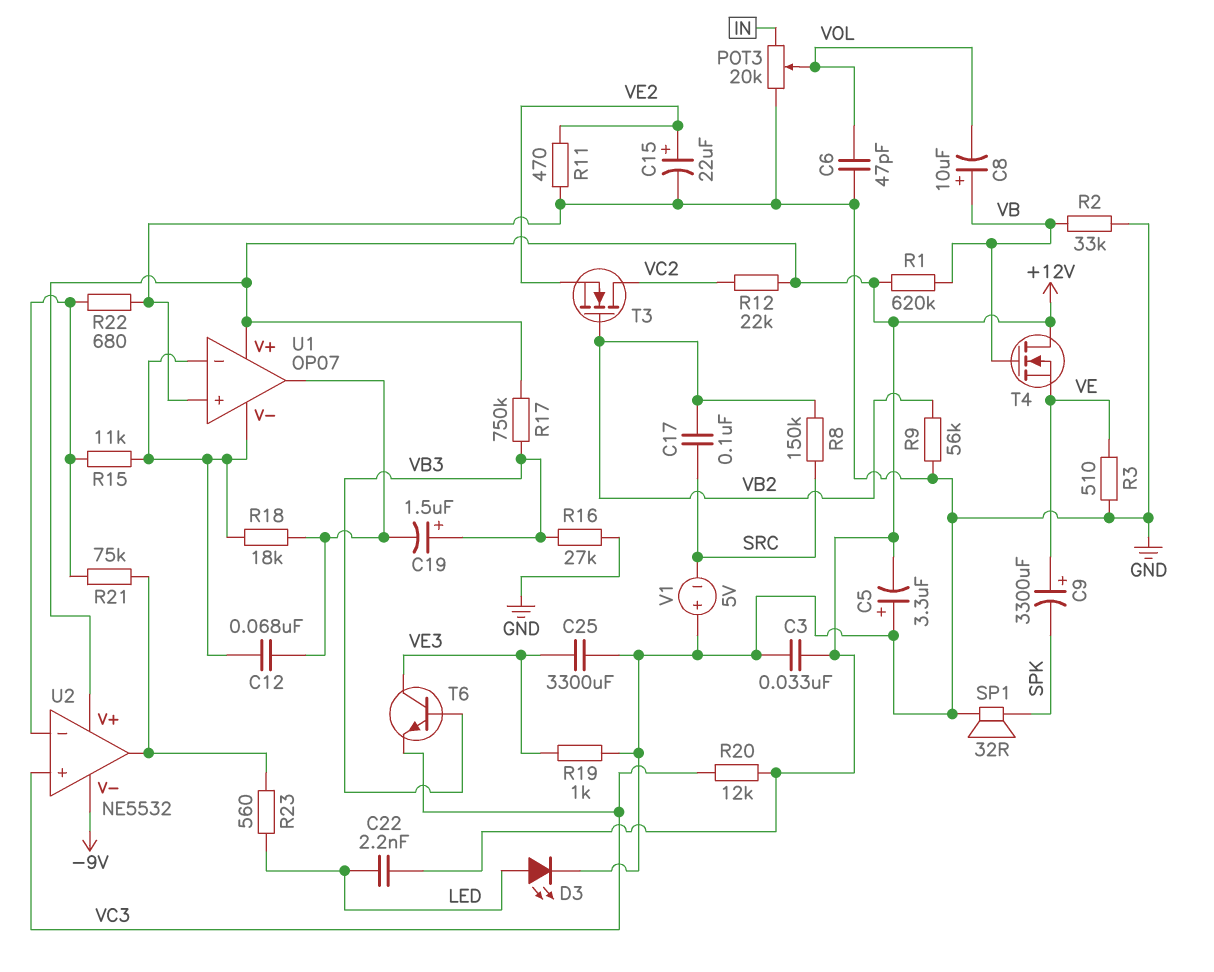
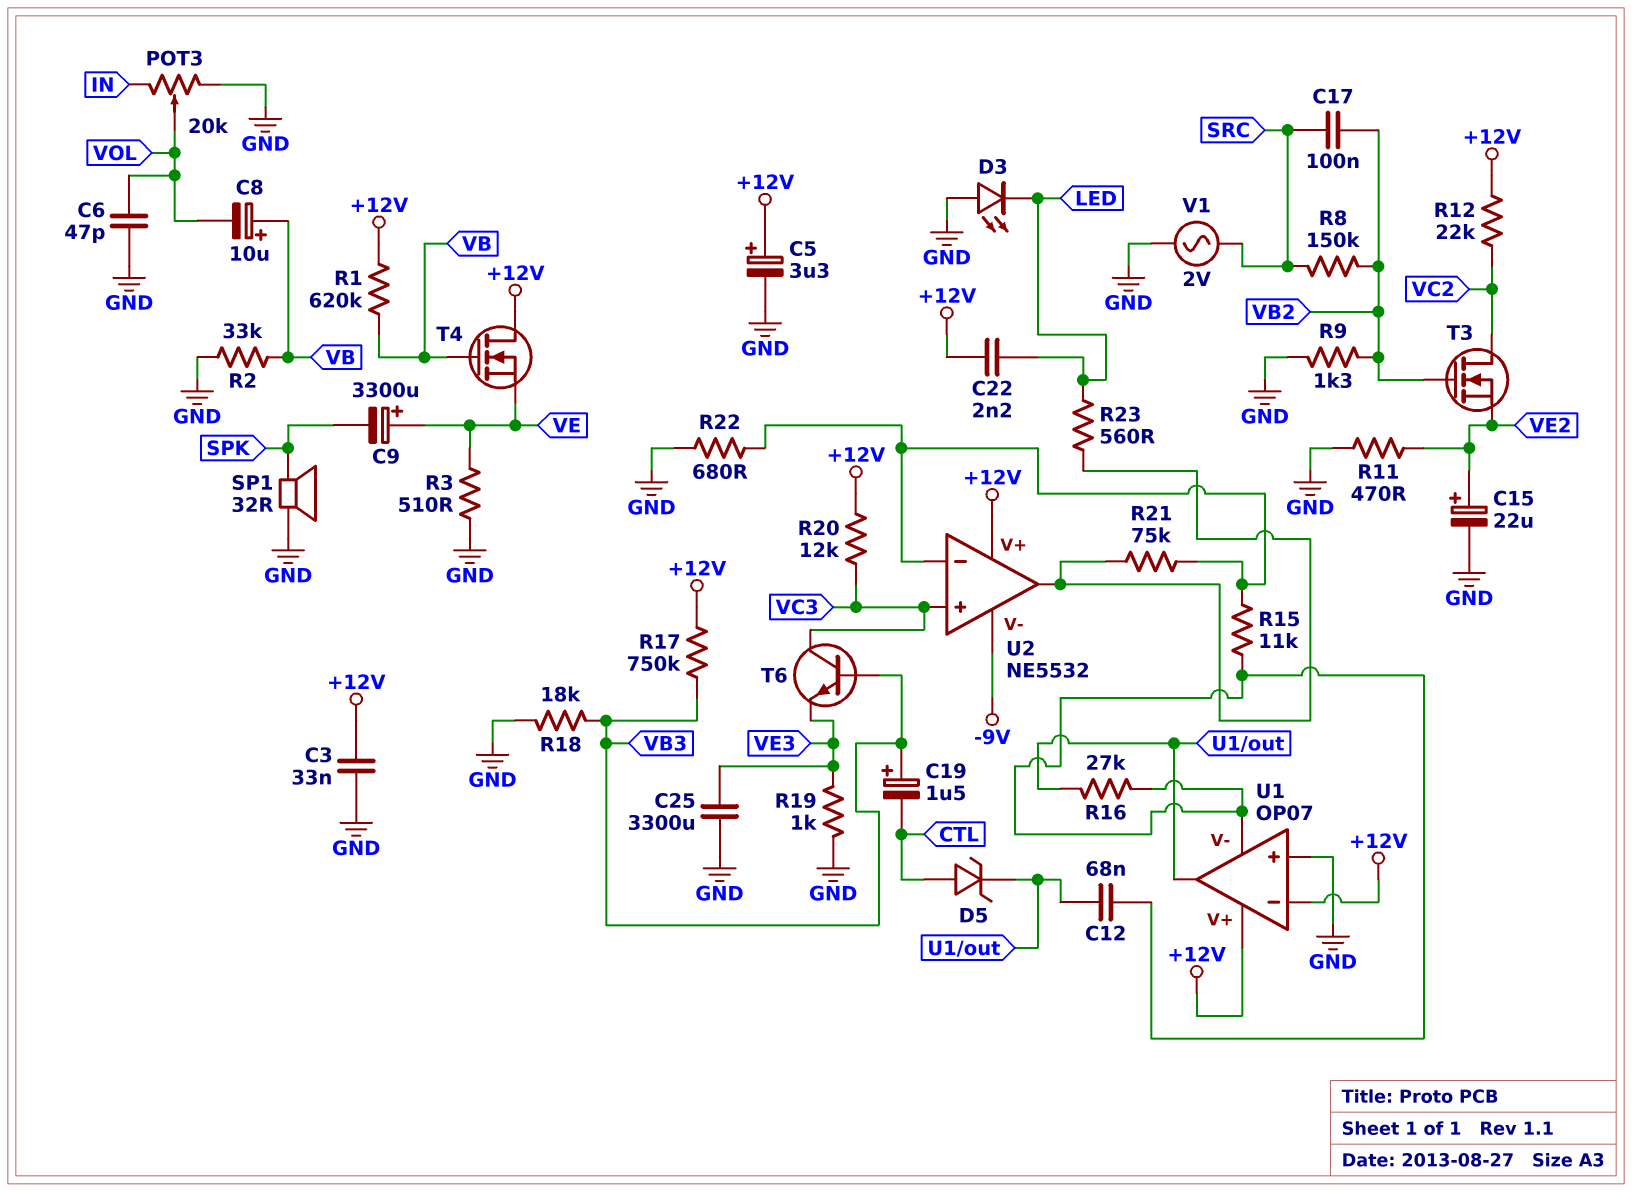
C5: 3.3uF (plus GND, minus +12V) -> 3.3uF (plus +12V, minus GND)
C19: 1.5uF (plus VB3, minus U1/out) -> 1.5uF (plus VB3, minus CTL)
D3: LED (A LED, K GND) -> LED (A GND, K LED)
D5: none -> zener (A CTL, K U1/out)
R9: 56k (GND, VB2) -> 1.3k (GND, VB2)
R16: 27k (GND, VB3) -> 27k (U1/V-, U1/out)
R18: 18k (U1/V-, U1/out) -> 18k (GND, VB3)
T6: NPN (B VB3, C VE3, E VC3) -> NPN (B VB3, C VC3, E VE3)
U1 pin in-: U1/V- -> +12V
V1: 5V (plus GND, minus SRC) -> AC 2V (GND, SRC)

